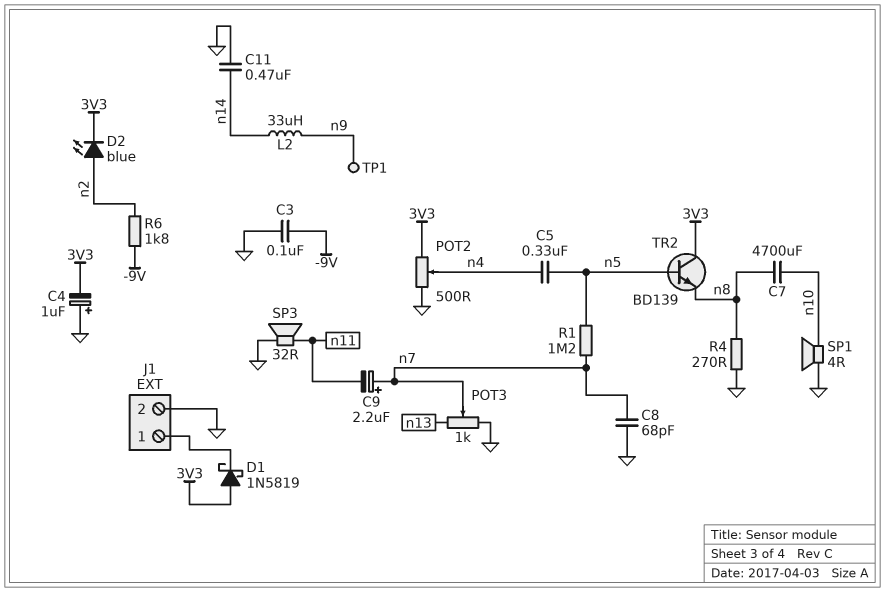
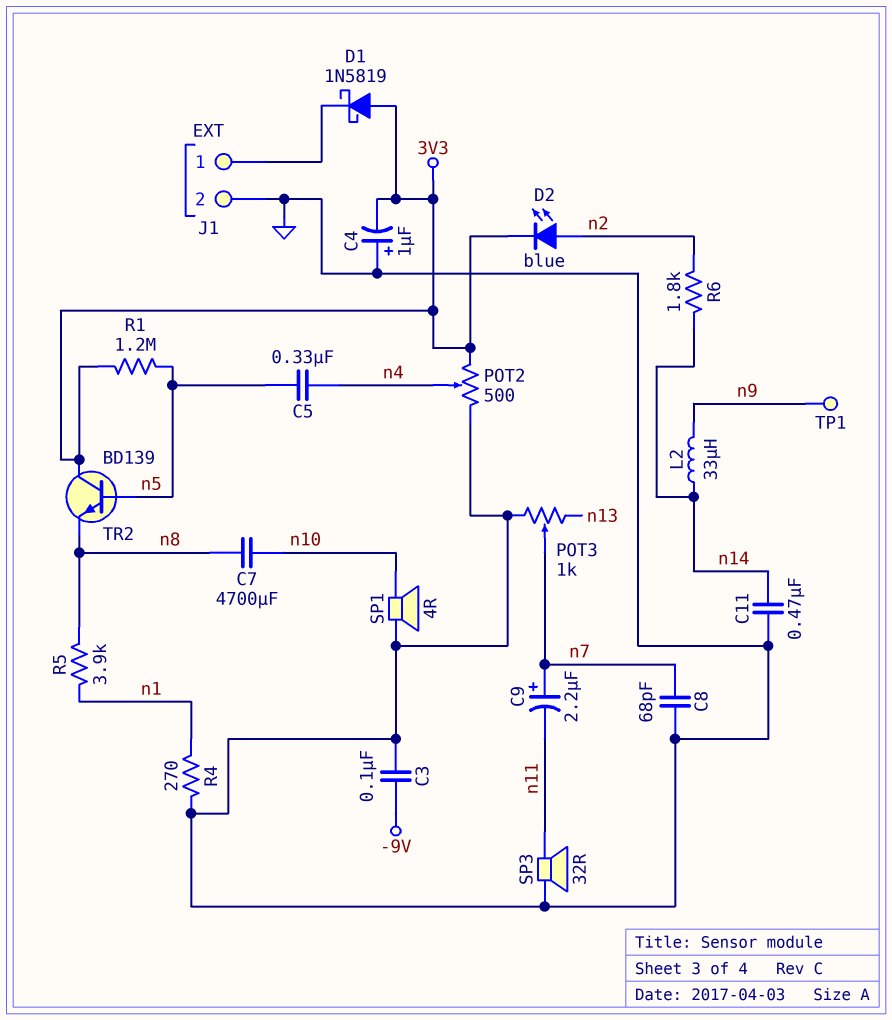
R1: 1.2M (n5, n7) -> 1.2M (3V3, n5)
R4: 270 (GND, n8) -> 270 (GND, n1)
R5: none -> 3.9k (n1, n8)
R6: 1.8k (-9V, n2) -> 1.8k (n2, n14)

